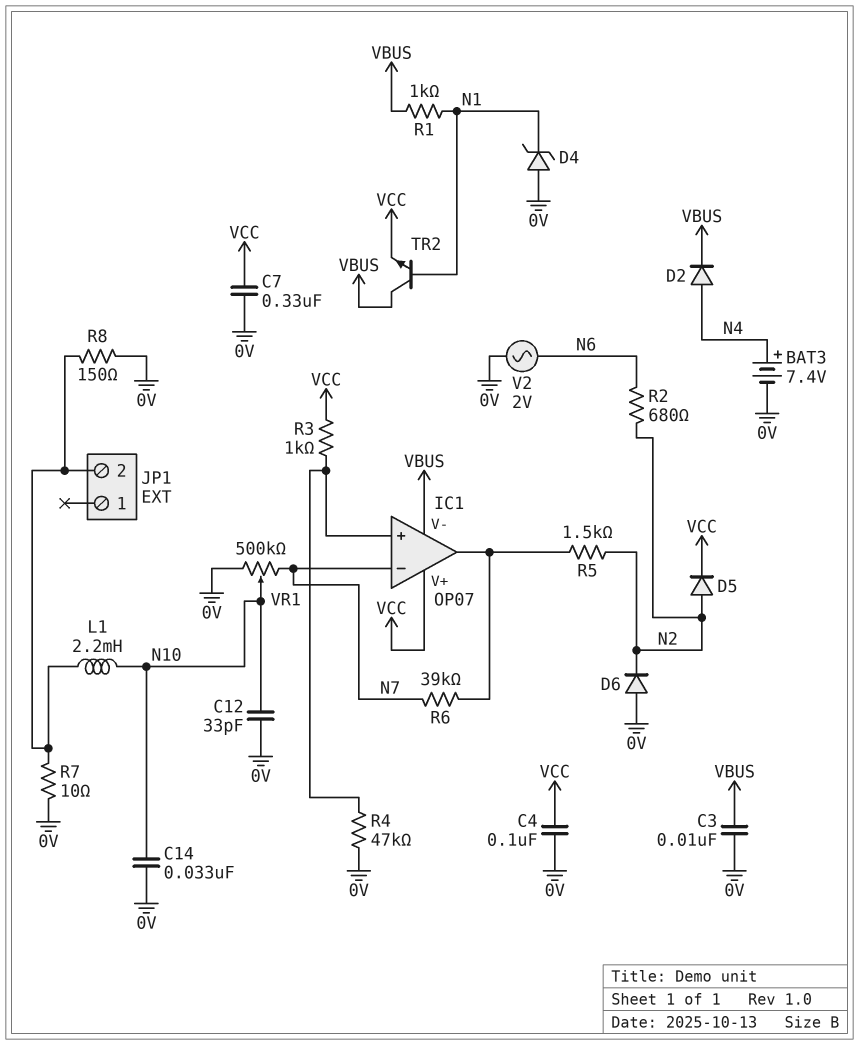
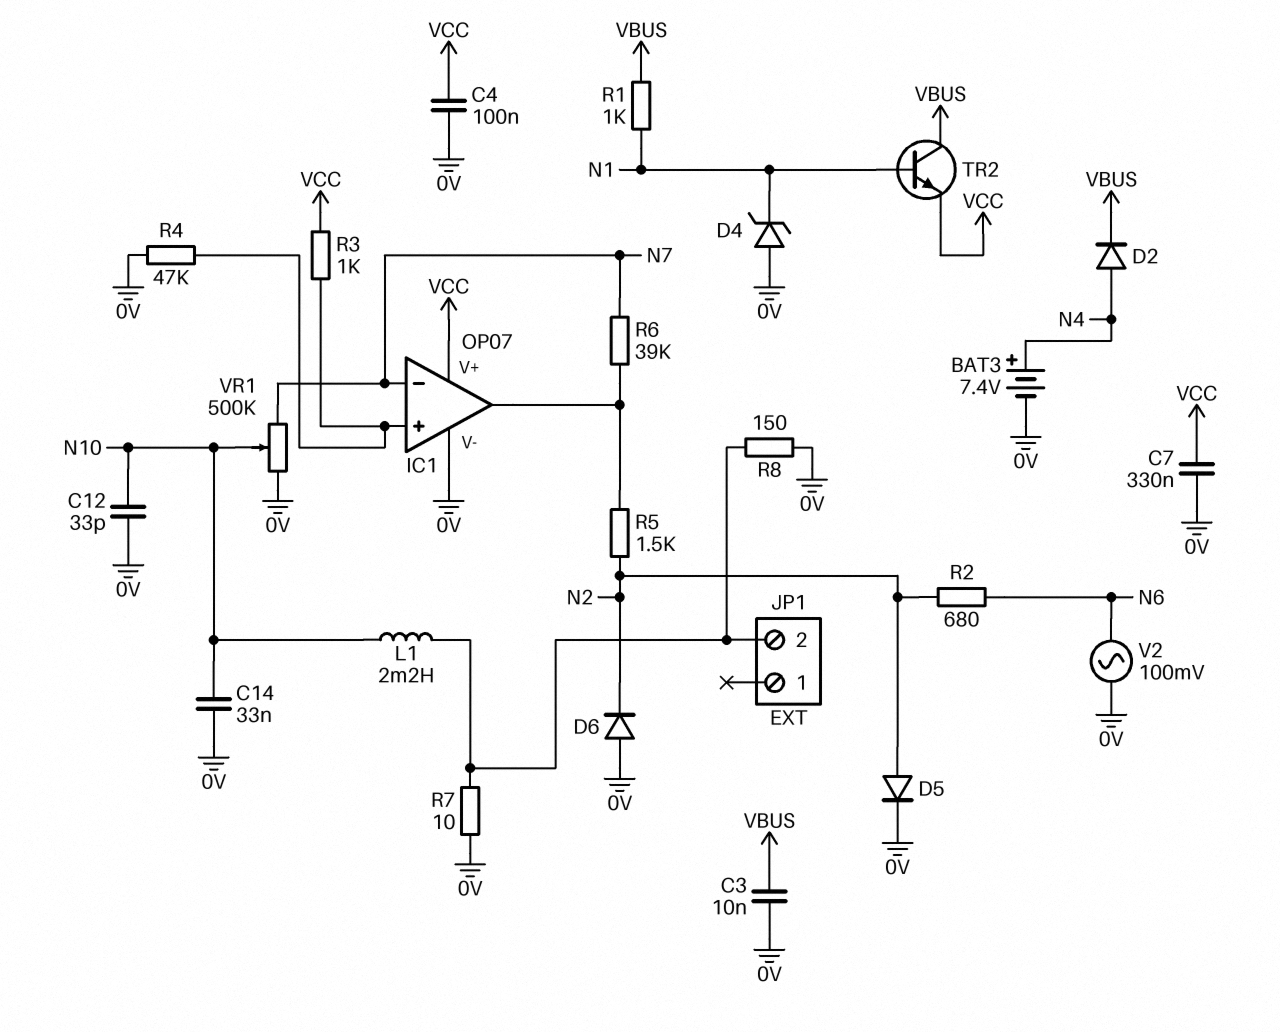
D5: diode (A N2, K VCC) -> diode (A N2, K 0V)
IC1 pin V-: VBUS -> 0V
V2: AC 2V (0V, N6) -> AC 100mV (0V, N6)

